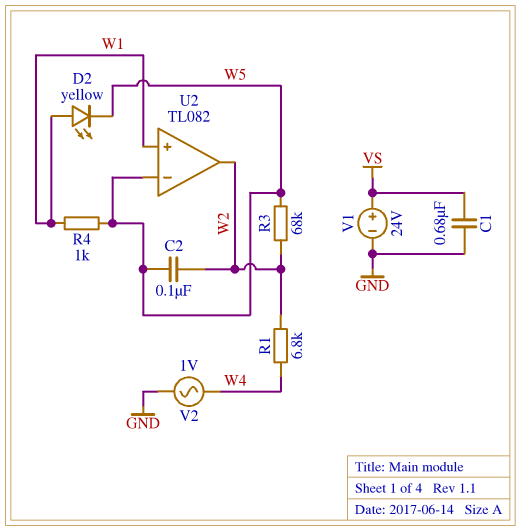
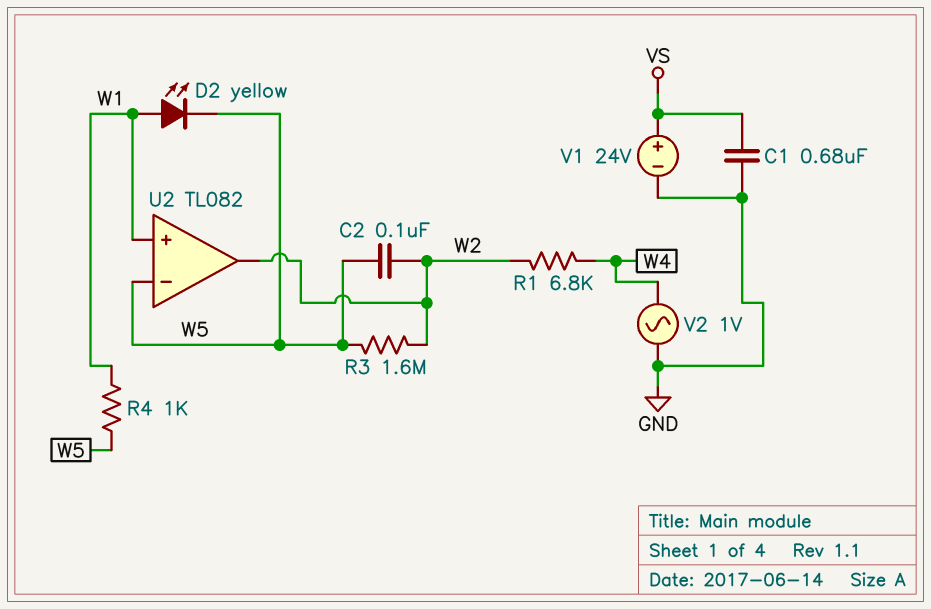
R3: 68k (W2, W5) -> 1.6M (W2, W5)

